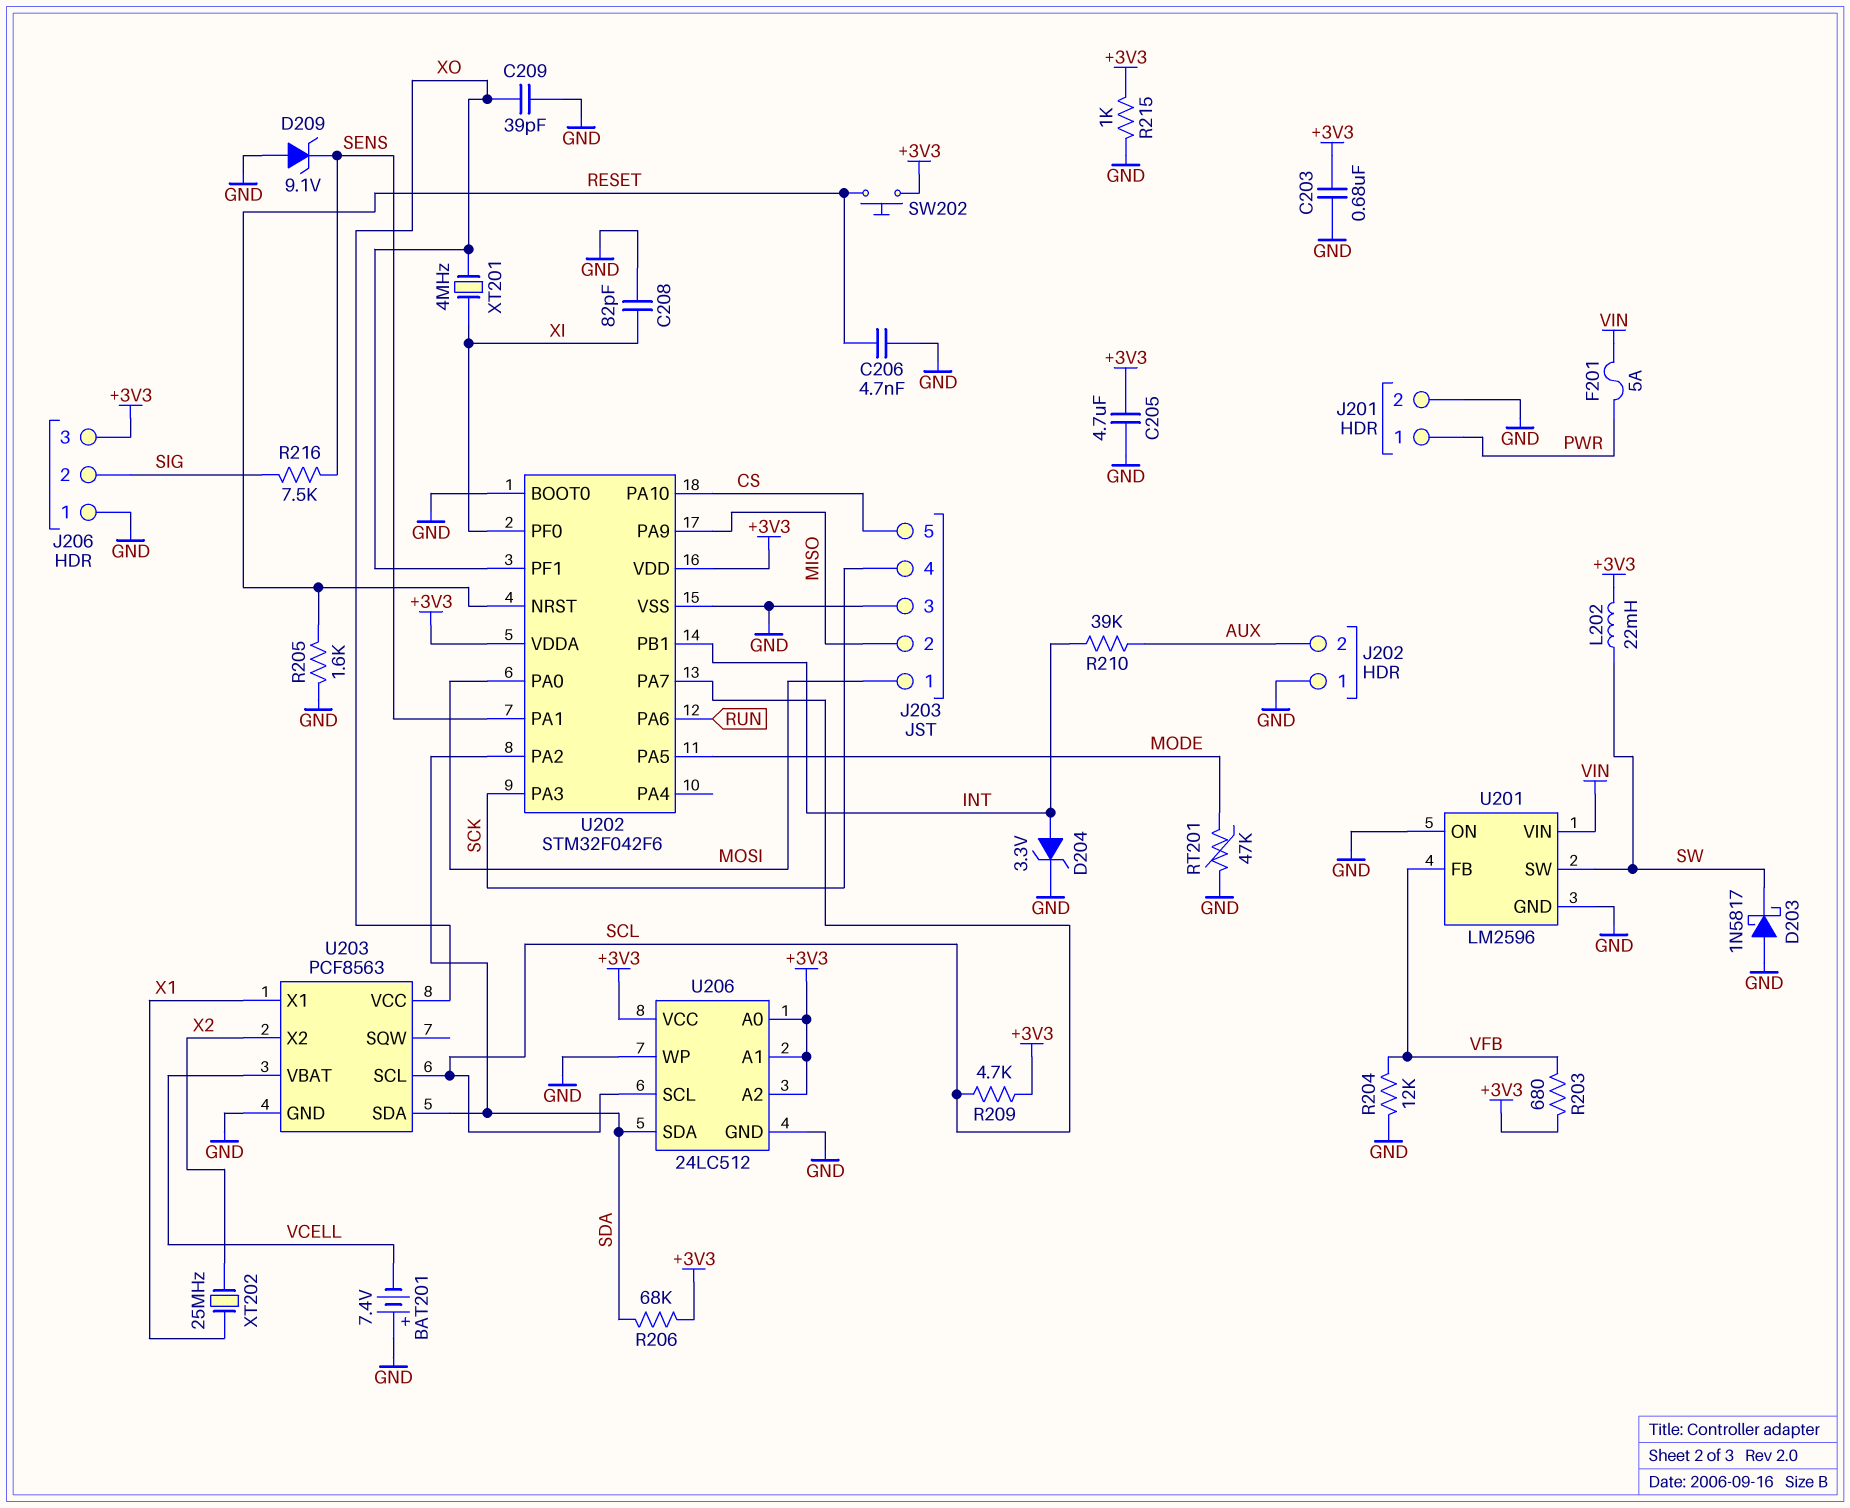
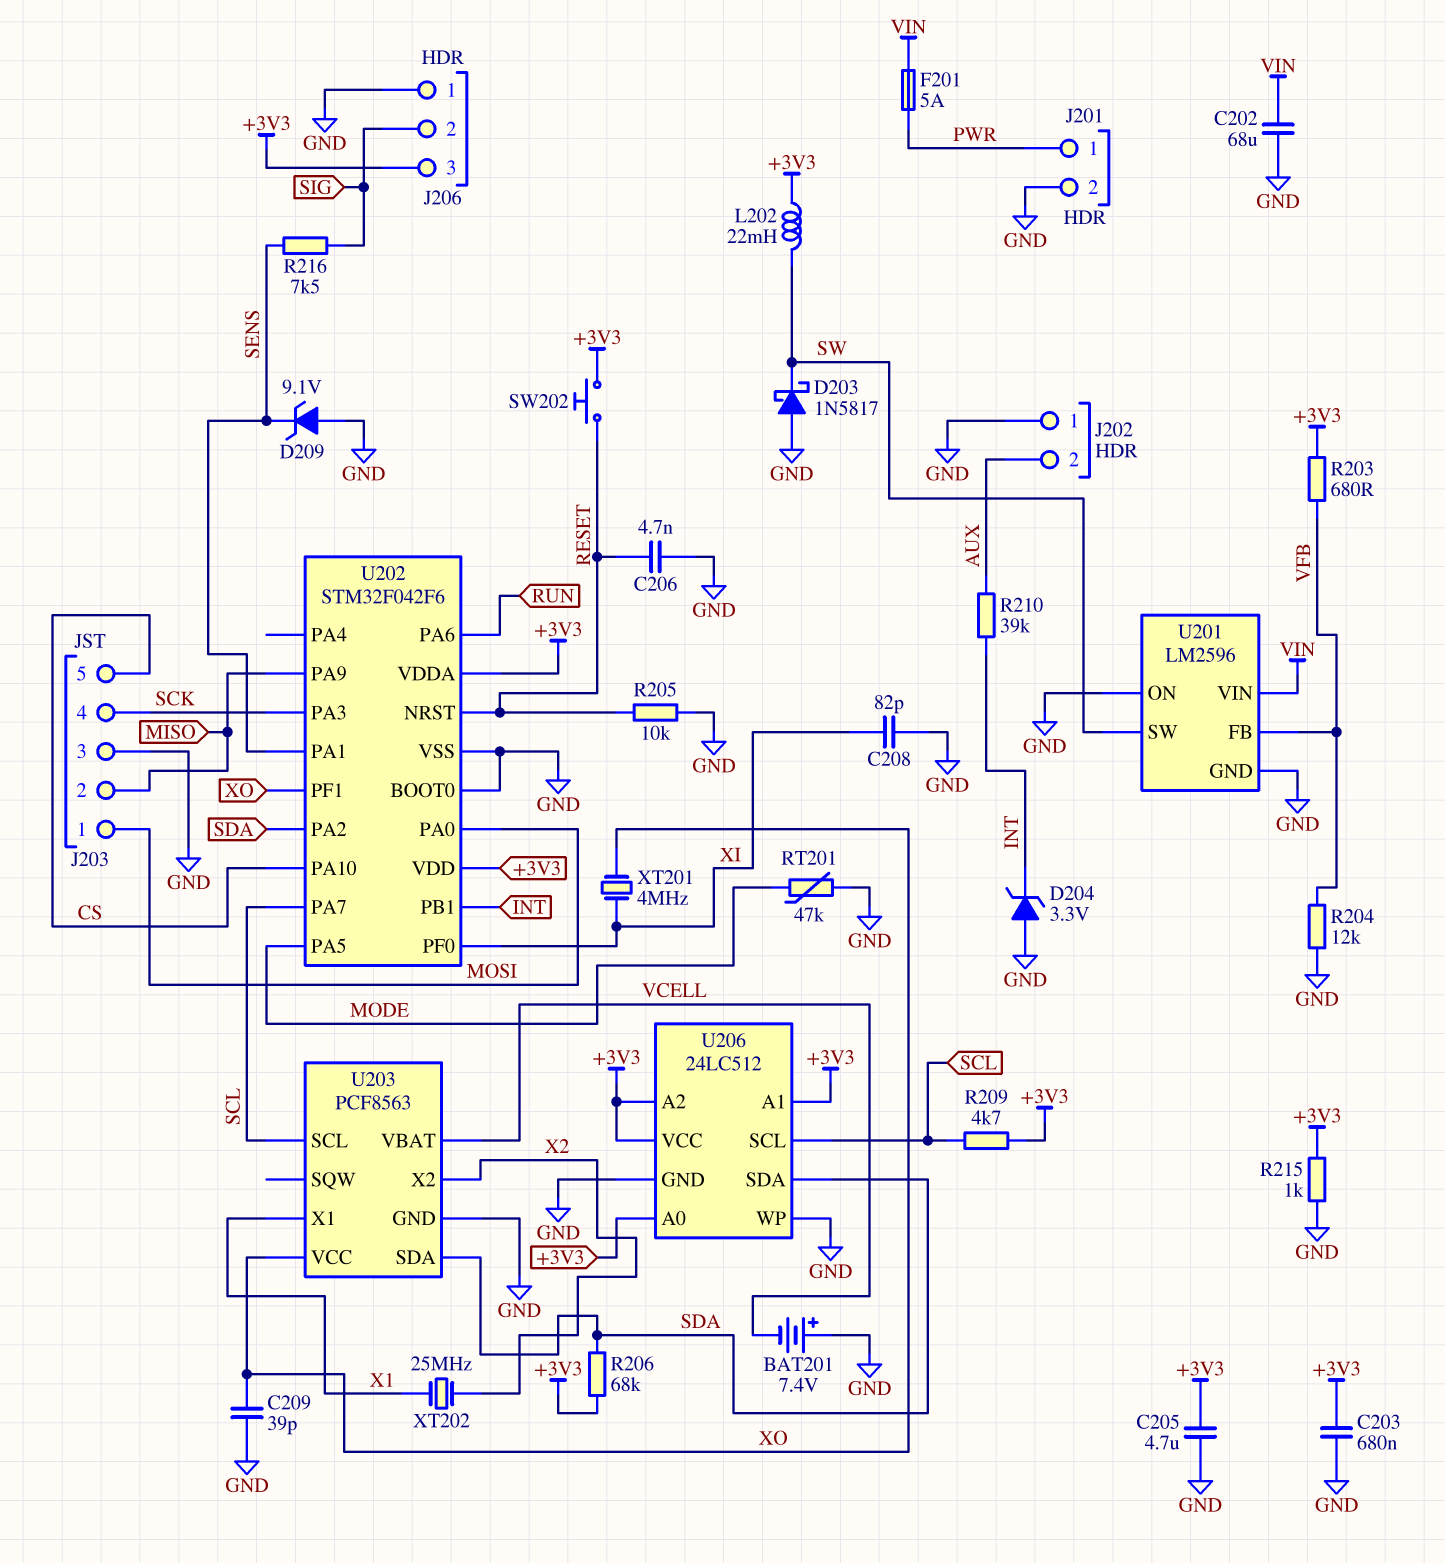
C202: none -> 68uF (GND, VIN)
D204: zener 3.3V (A INT, K GND) -> zener 3.3V (A GND, K INT)
R205: 1.6k (GND, RESET) -> 10k (GND, RESET)

